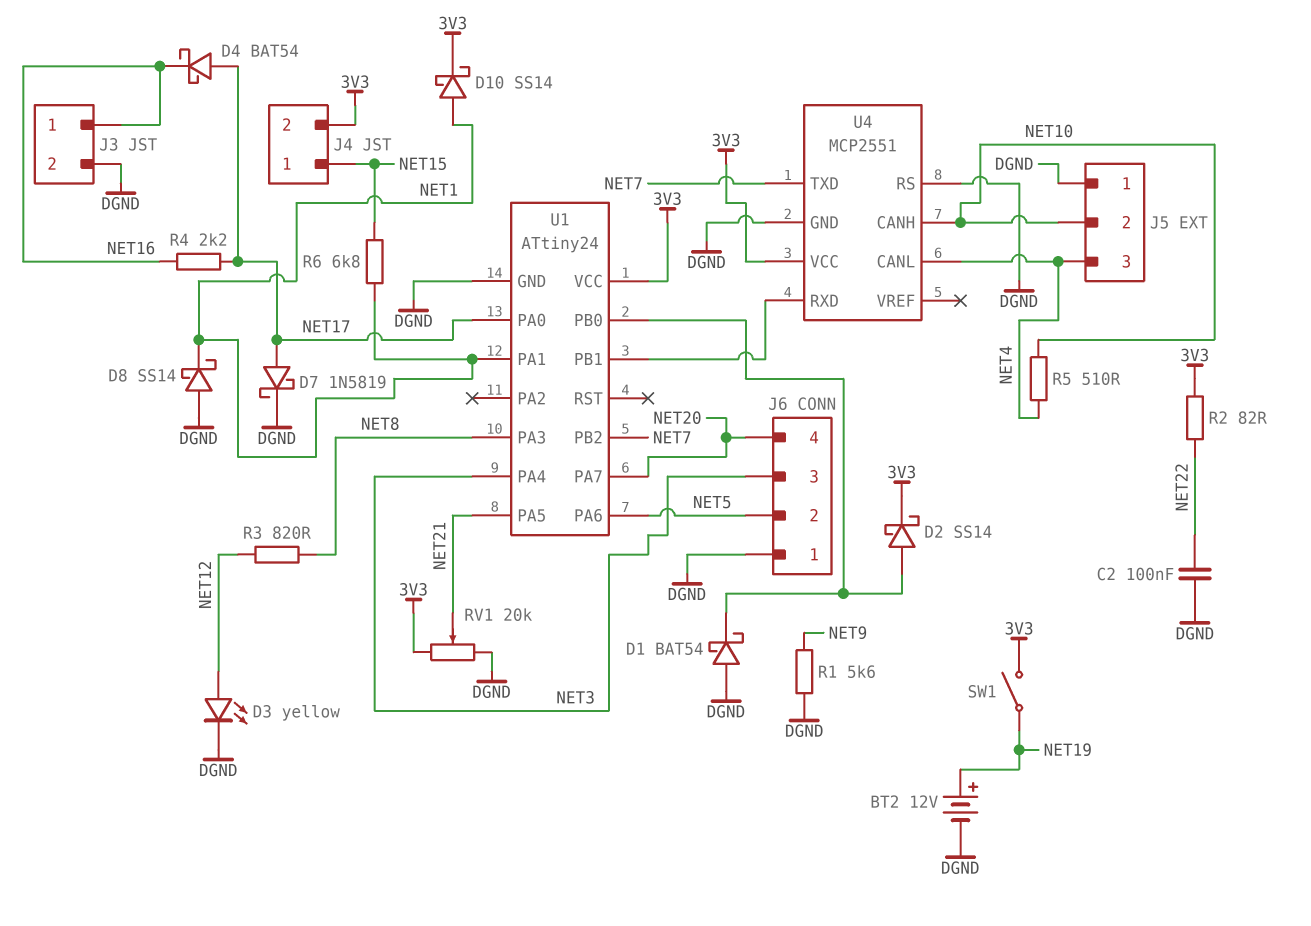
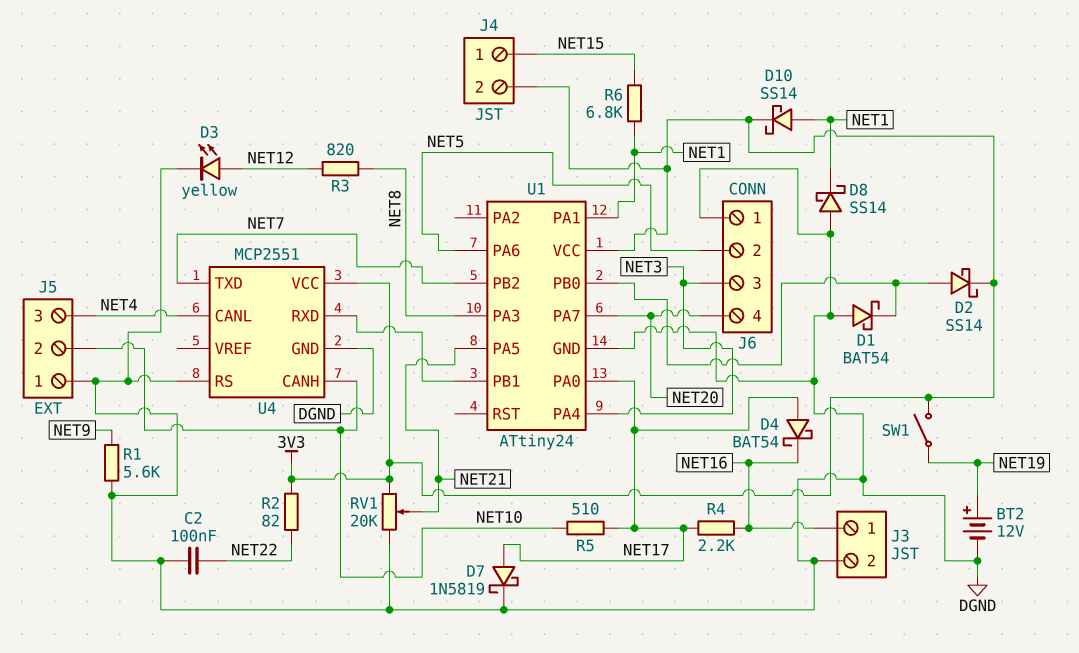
R5: 510 (NET4, NET10) -> 510 (NET10, NET17)

